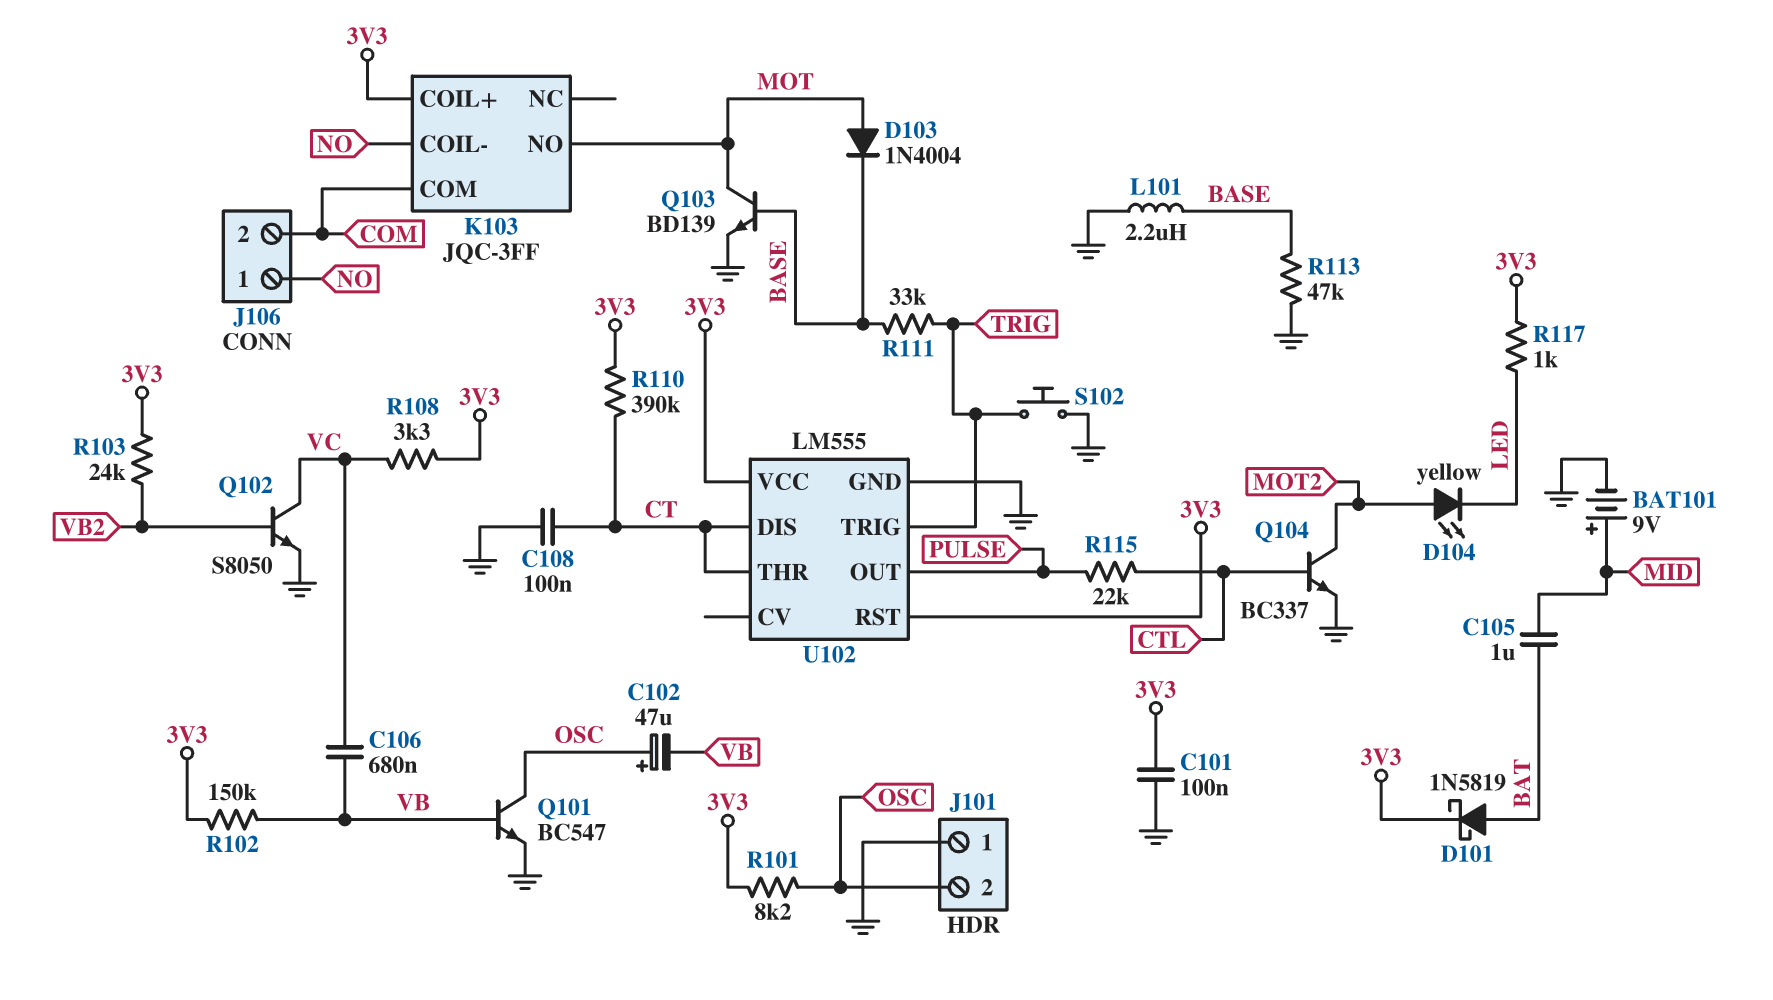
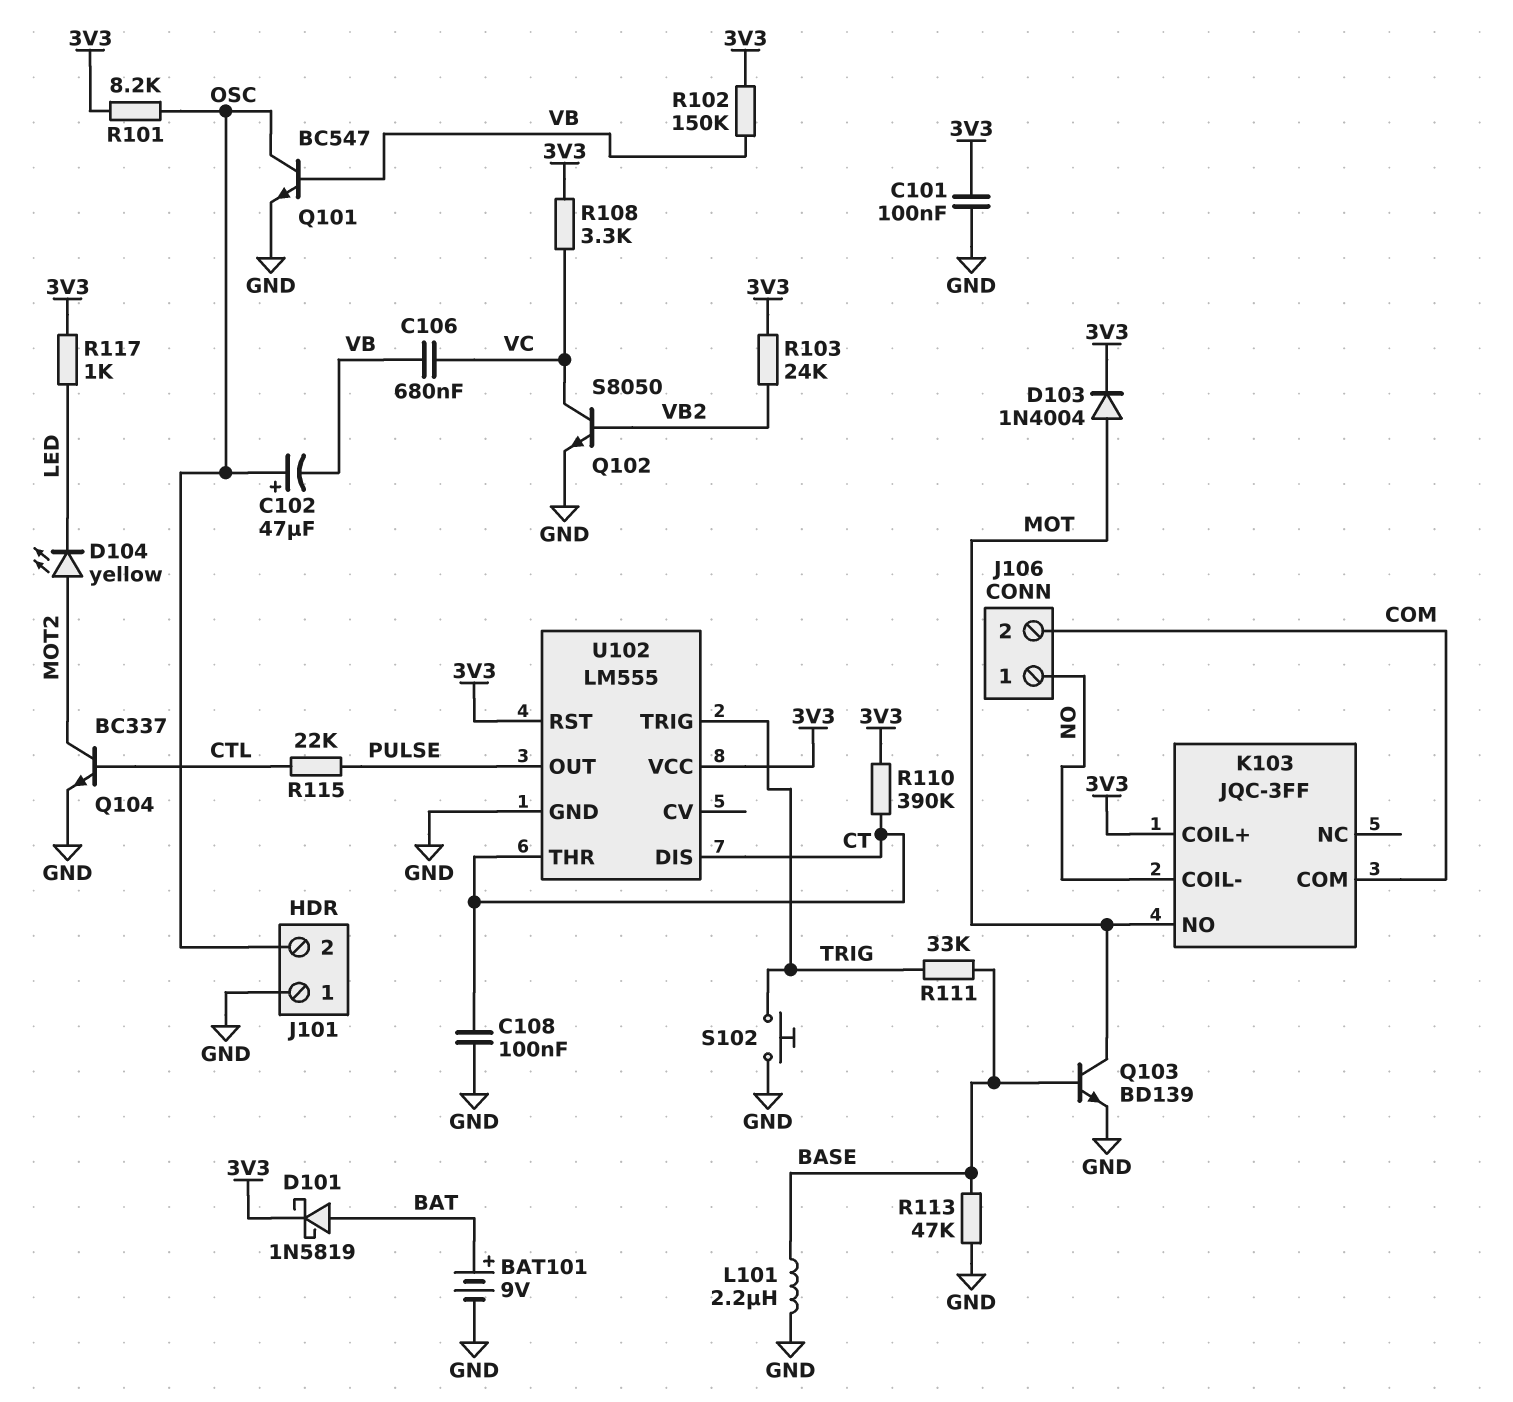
BAT101: 9V (plus MID, minus GND) -> 9V (plus BAT, minus GND)
C105: 1uF (BAT, MID) -> none
D103: diode 1N4004 (A MOT, K BASE) -> diode 1N4004 (A MOT, K 3V3)

